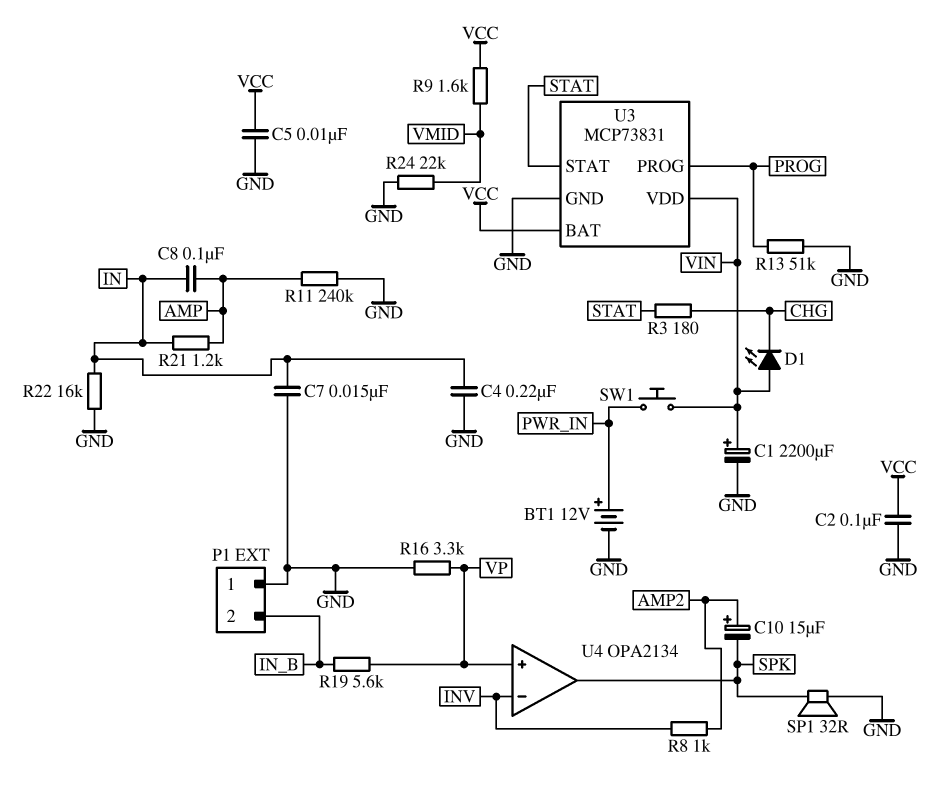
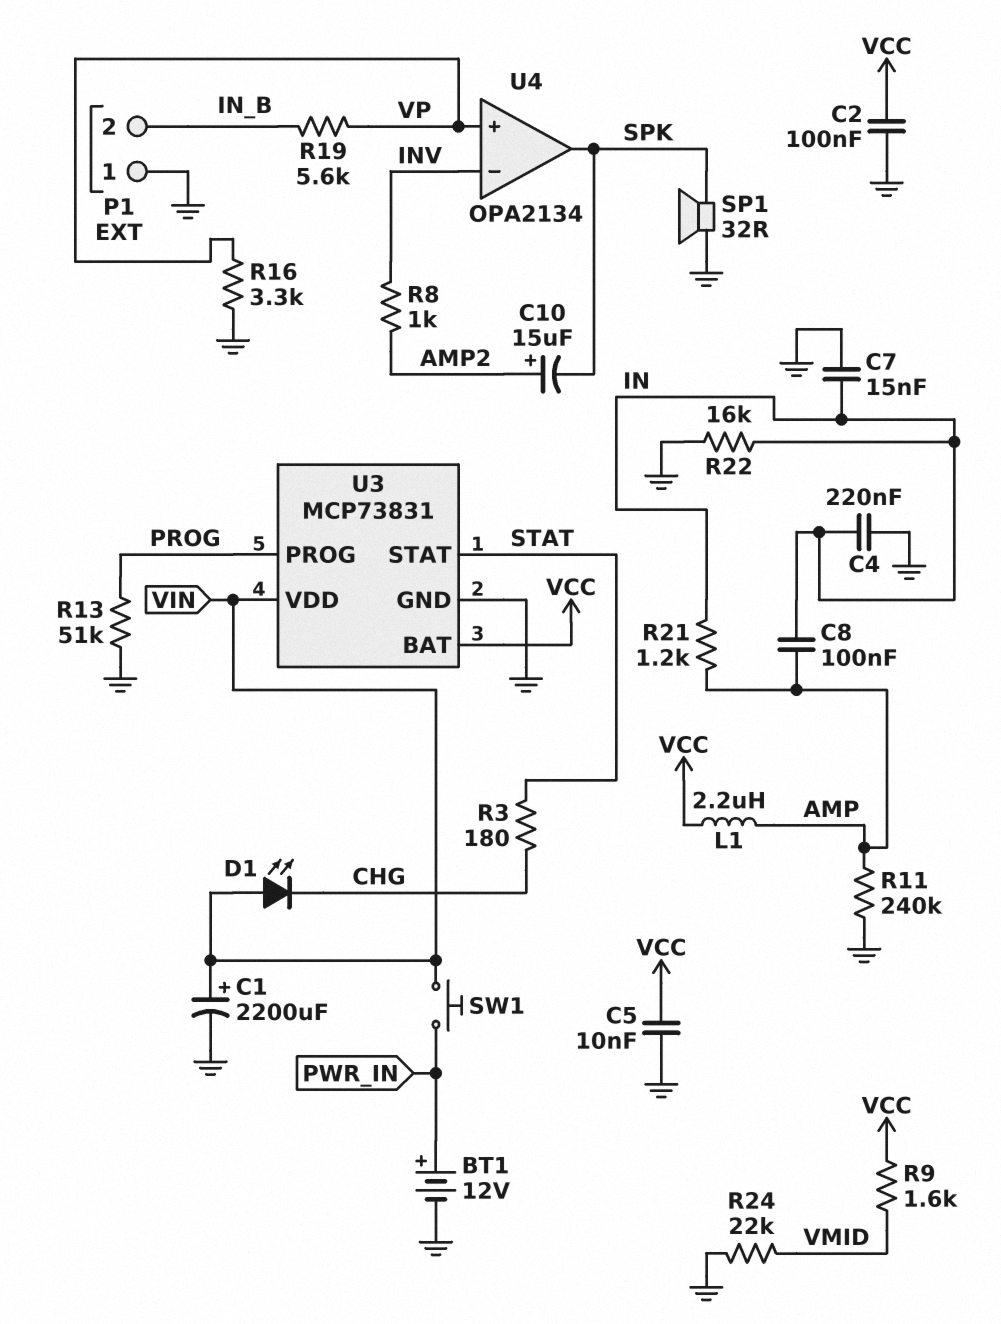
L1: none -> 2.2uH (AMP, VCC)

